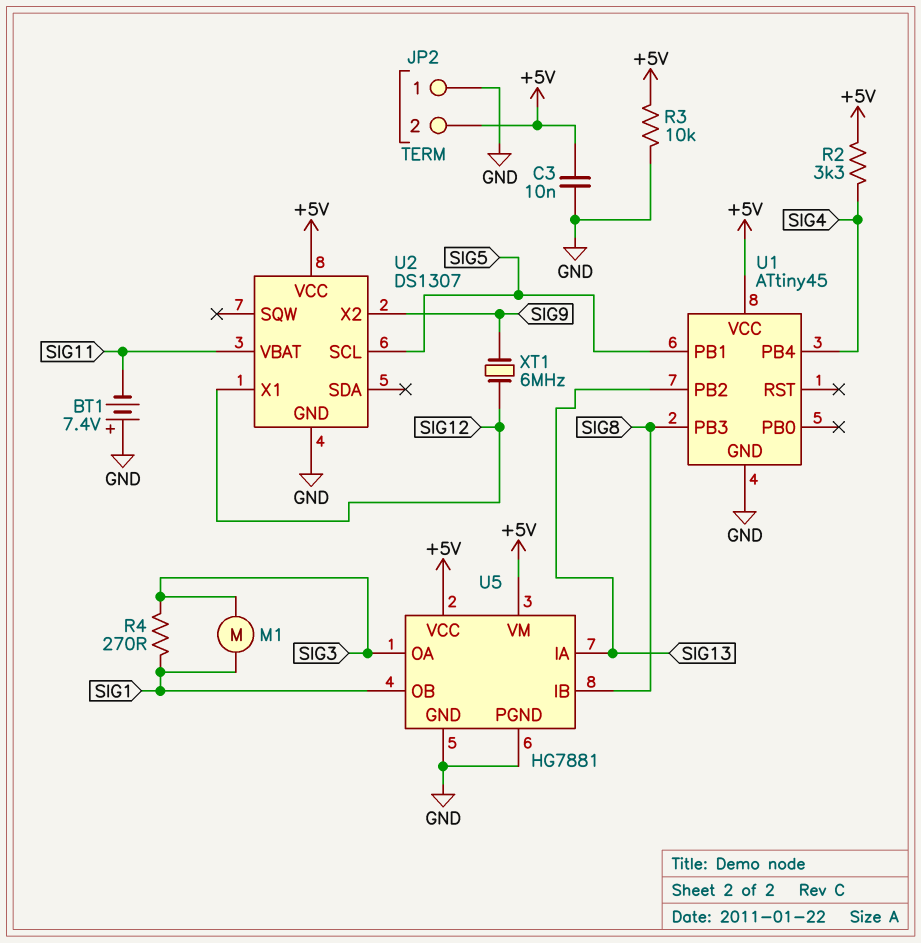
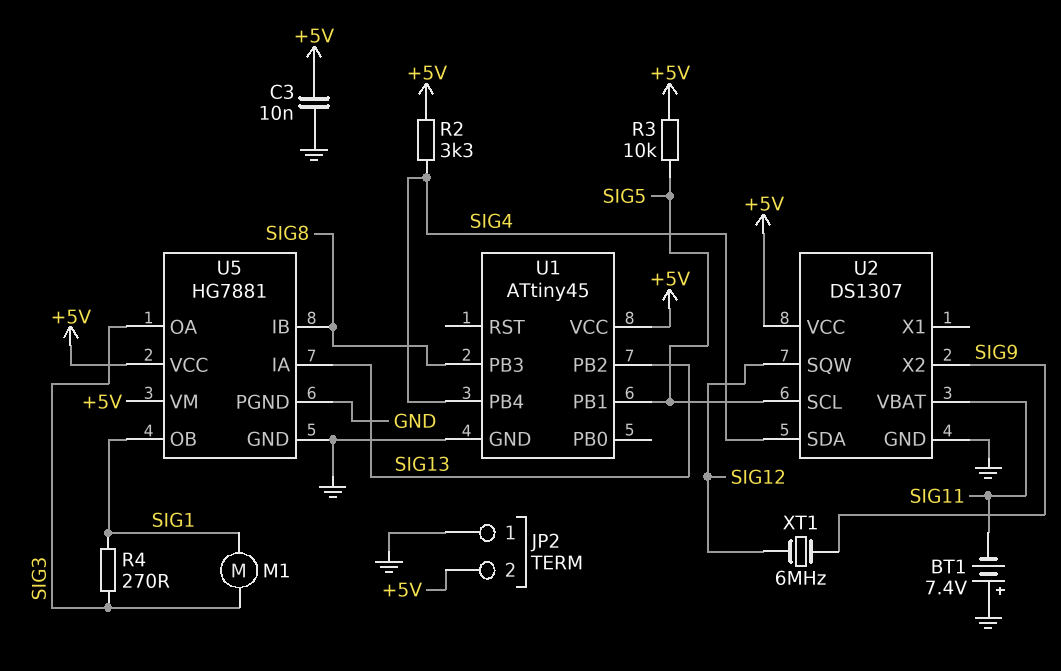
R3: 10k (+5V, GND) -> 10k (+5V, SIG5)
U2 pin SDA: none -> SIG4
U2 pin SQW: none -> SIG12
U2 pin X1: SIG12 -> none

